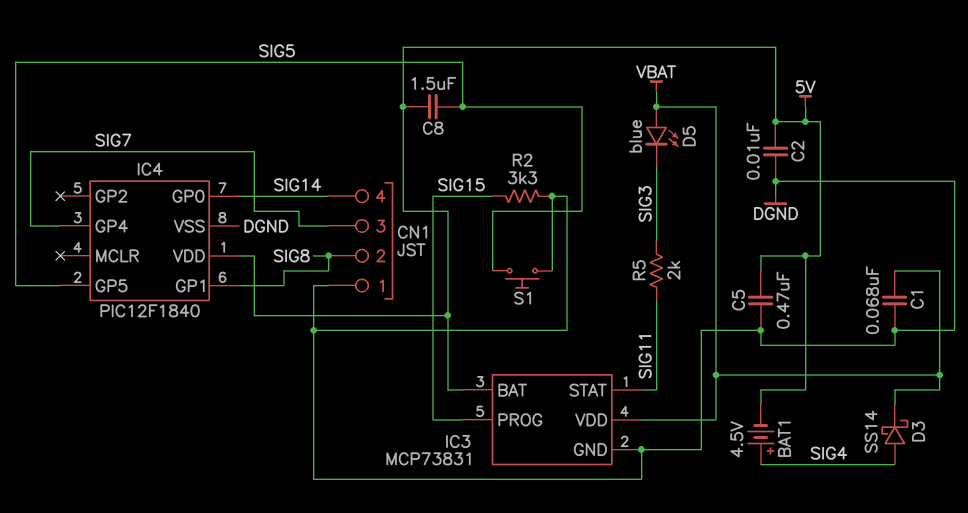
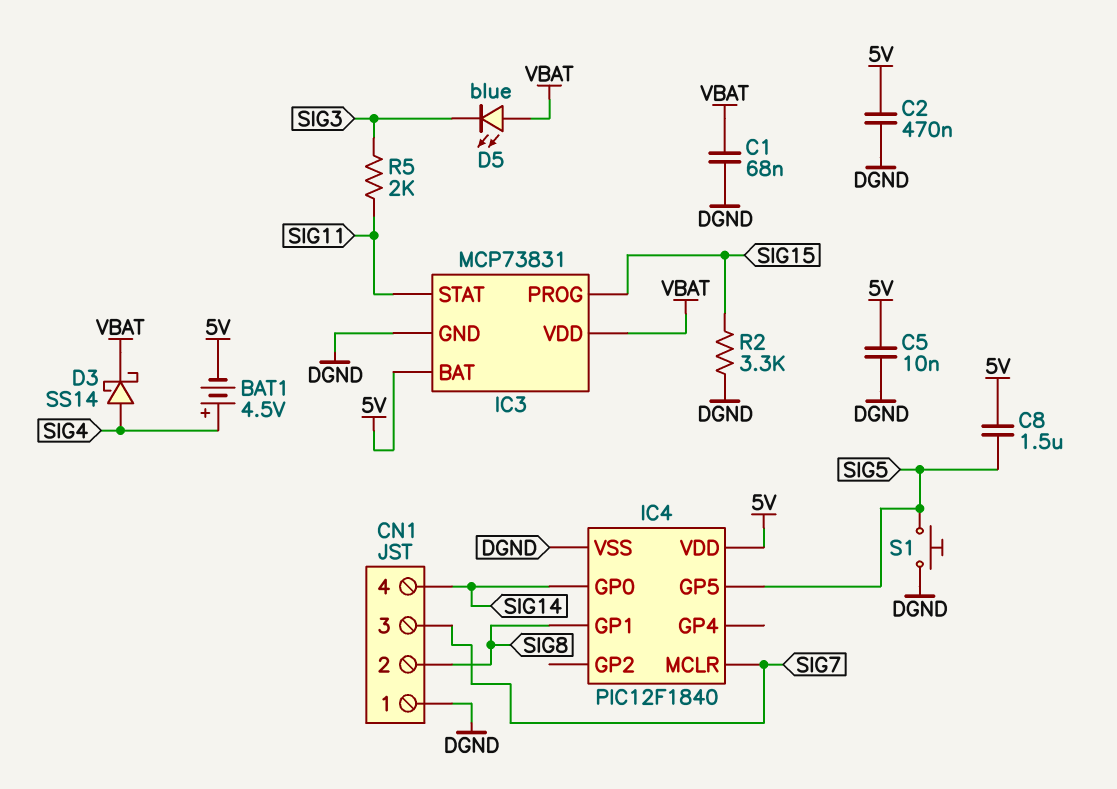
C2: 10nF (5V, DGND) -> 470nF (5V, DGND)
C5: 470nF (5V, DGND) -> 10nF (5V, DGND)
IC4 pin GP4: SIG7 -> none
IC4 pin MCLR: none -> SIG7

